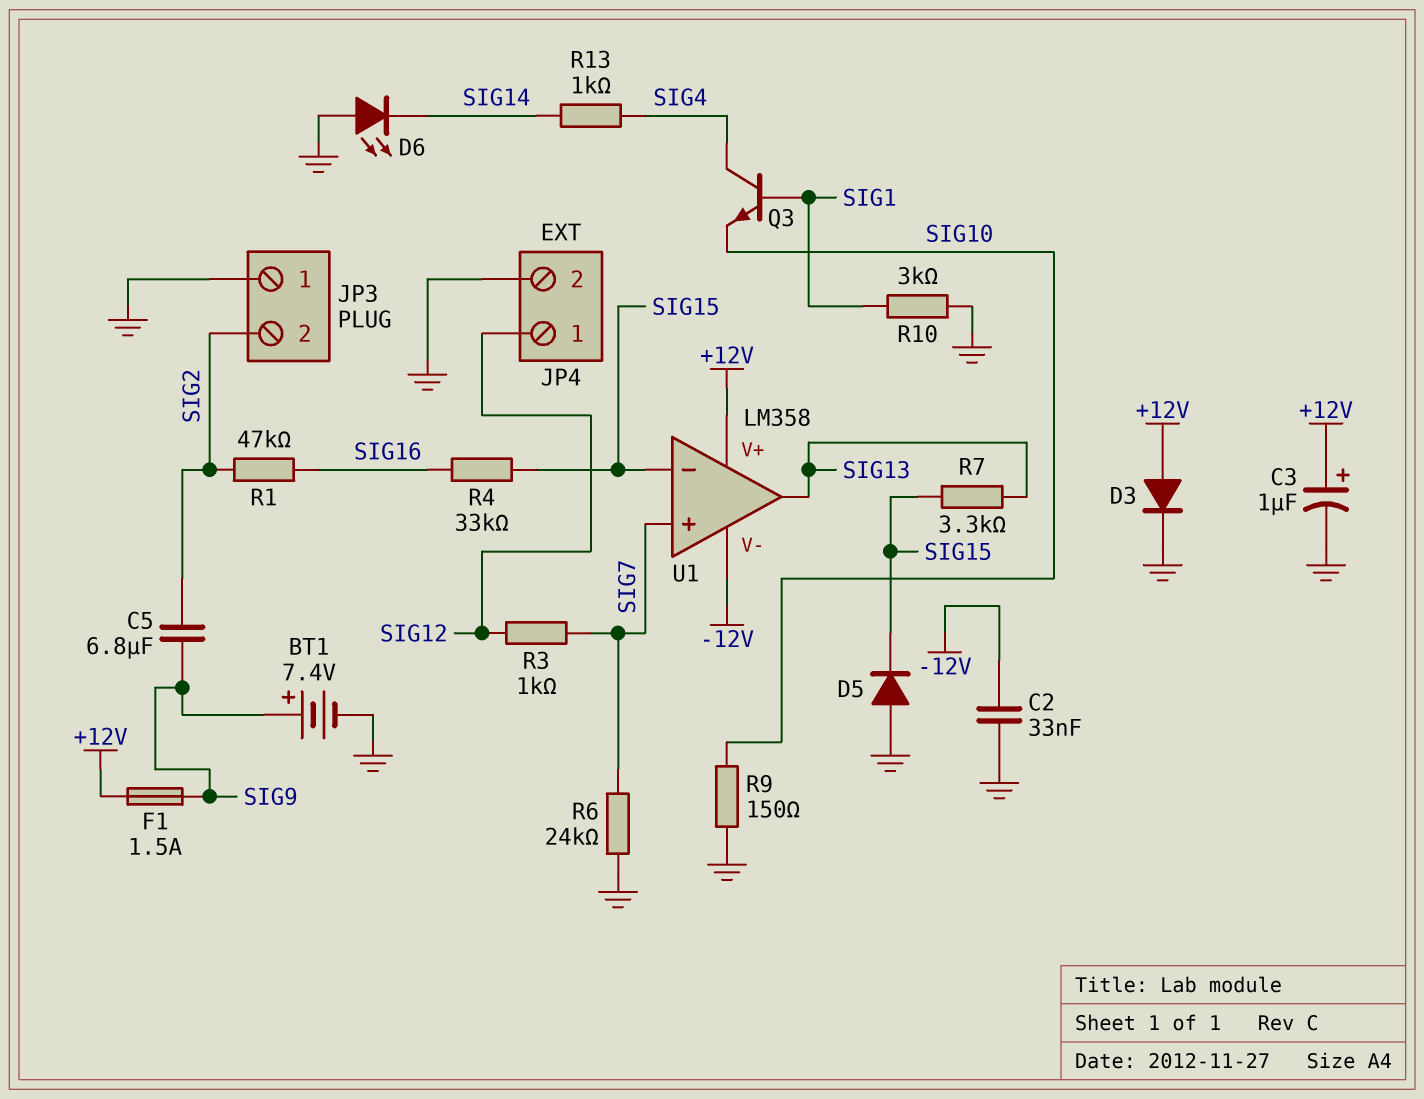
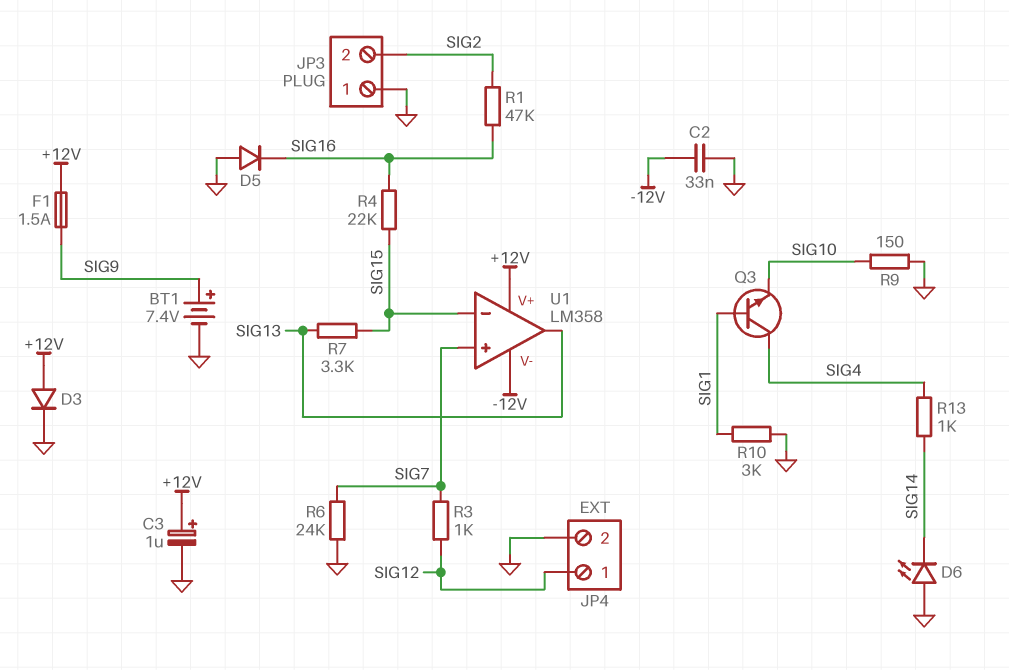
C5: 6.8uF (SIG2, SIG9) -> none
D5: diode (A GND, K SIG15) -> diode (A GND, K SIG16)
R4: 33k (SIG15, SIG16) -> 22k (SIG15, SIG16)

